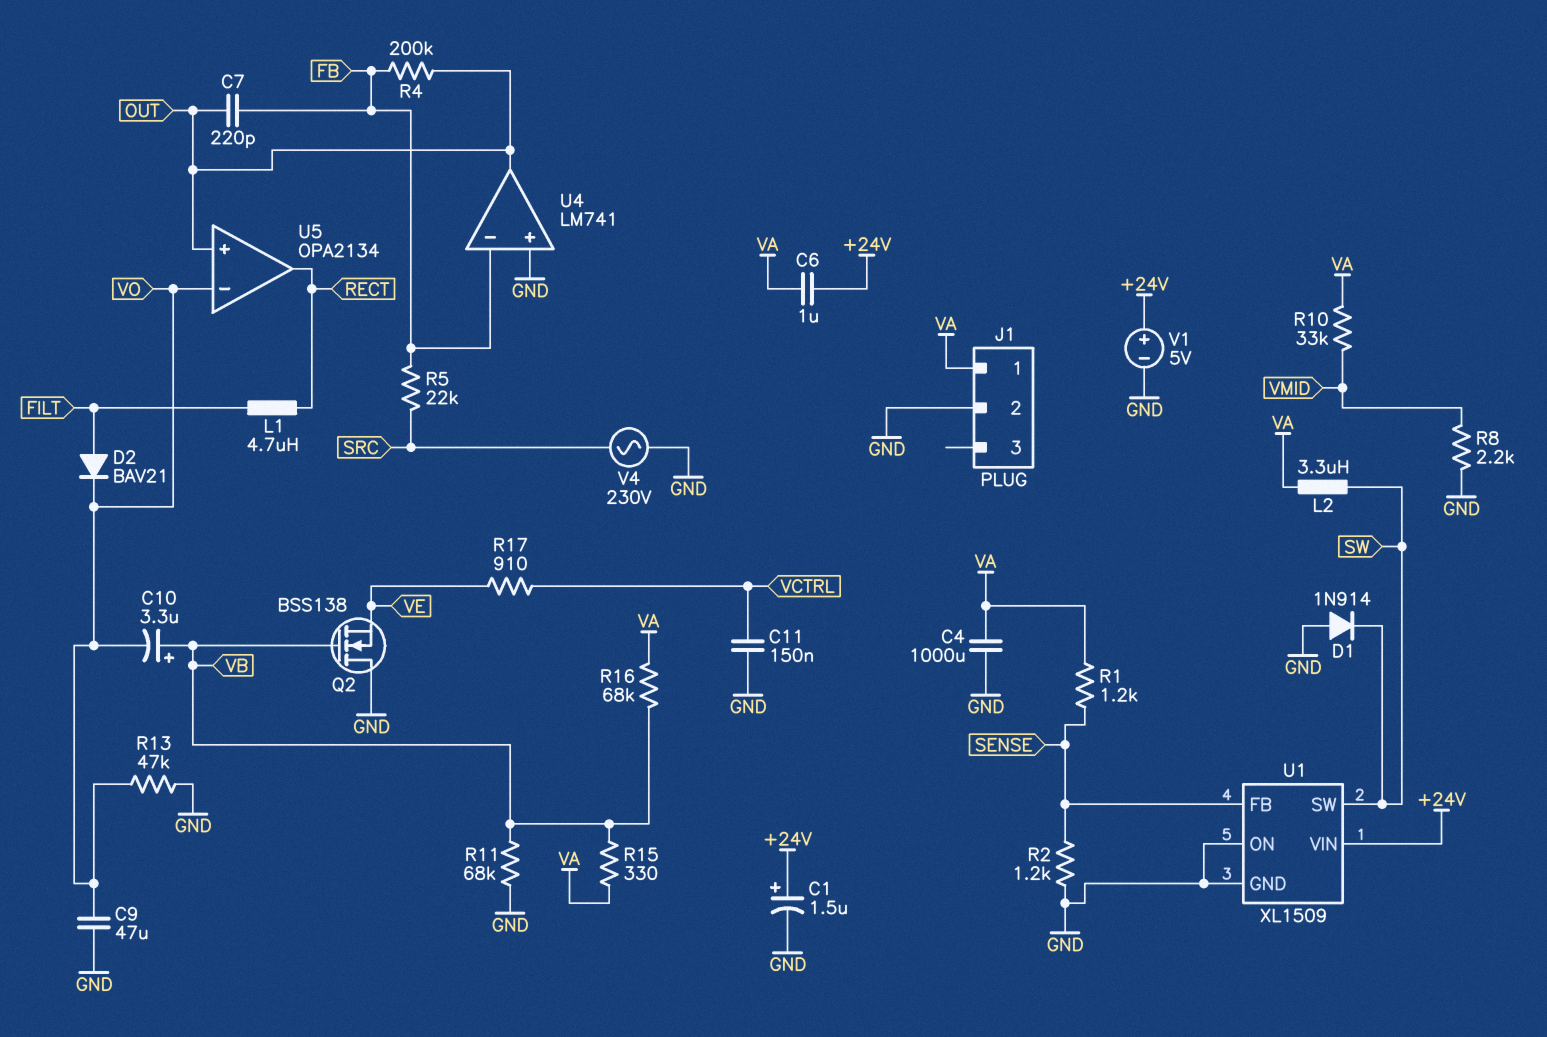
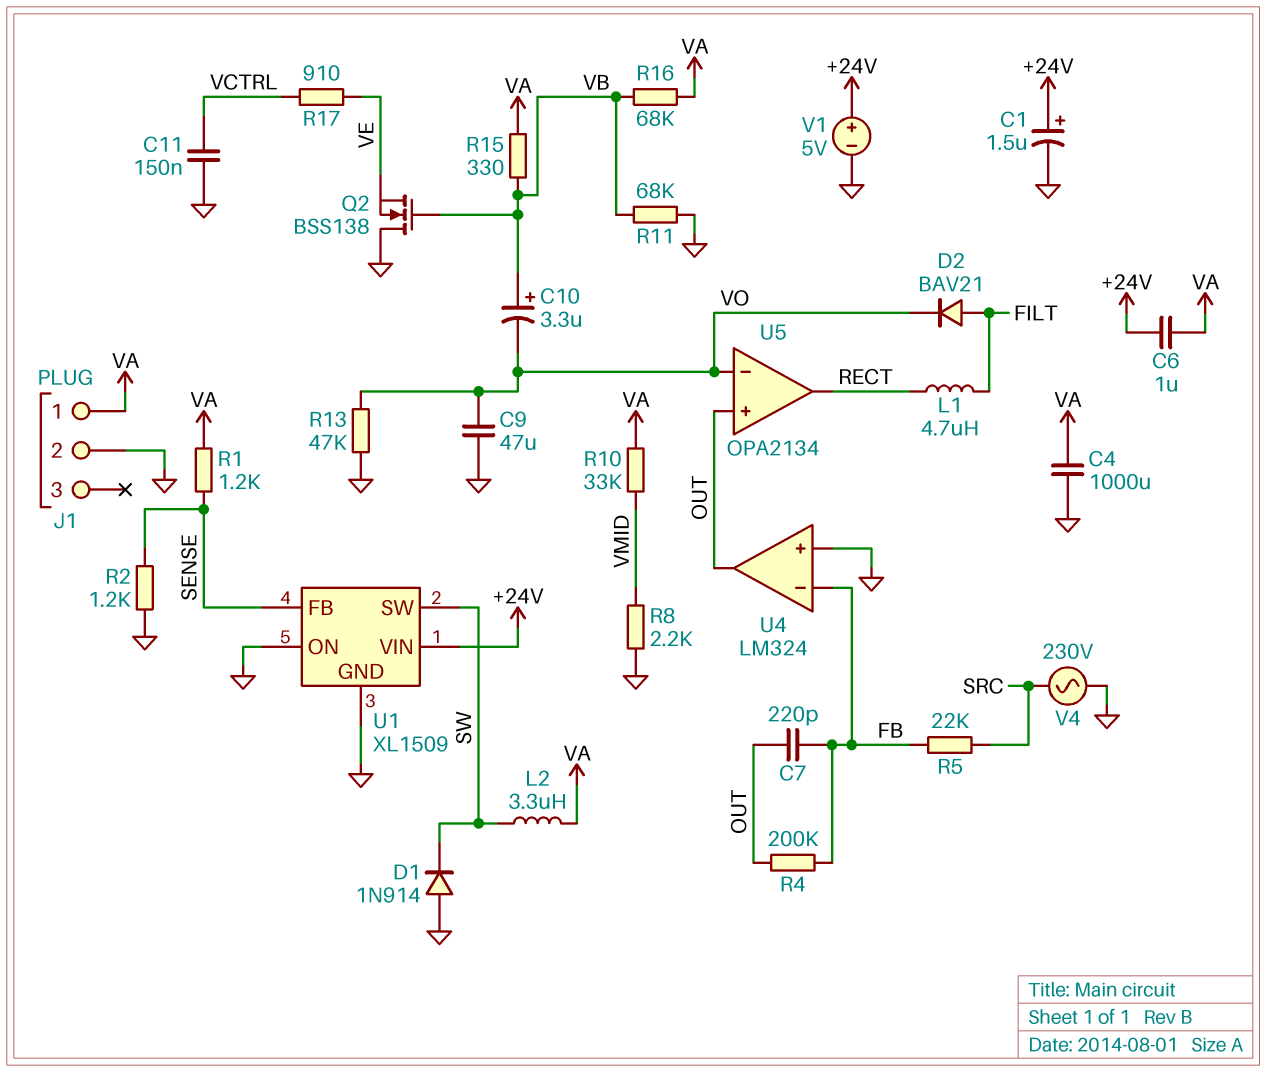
U4: LM741 -> LM324

